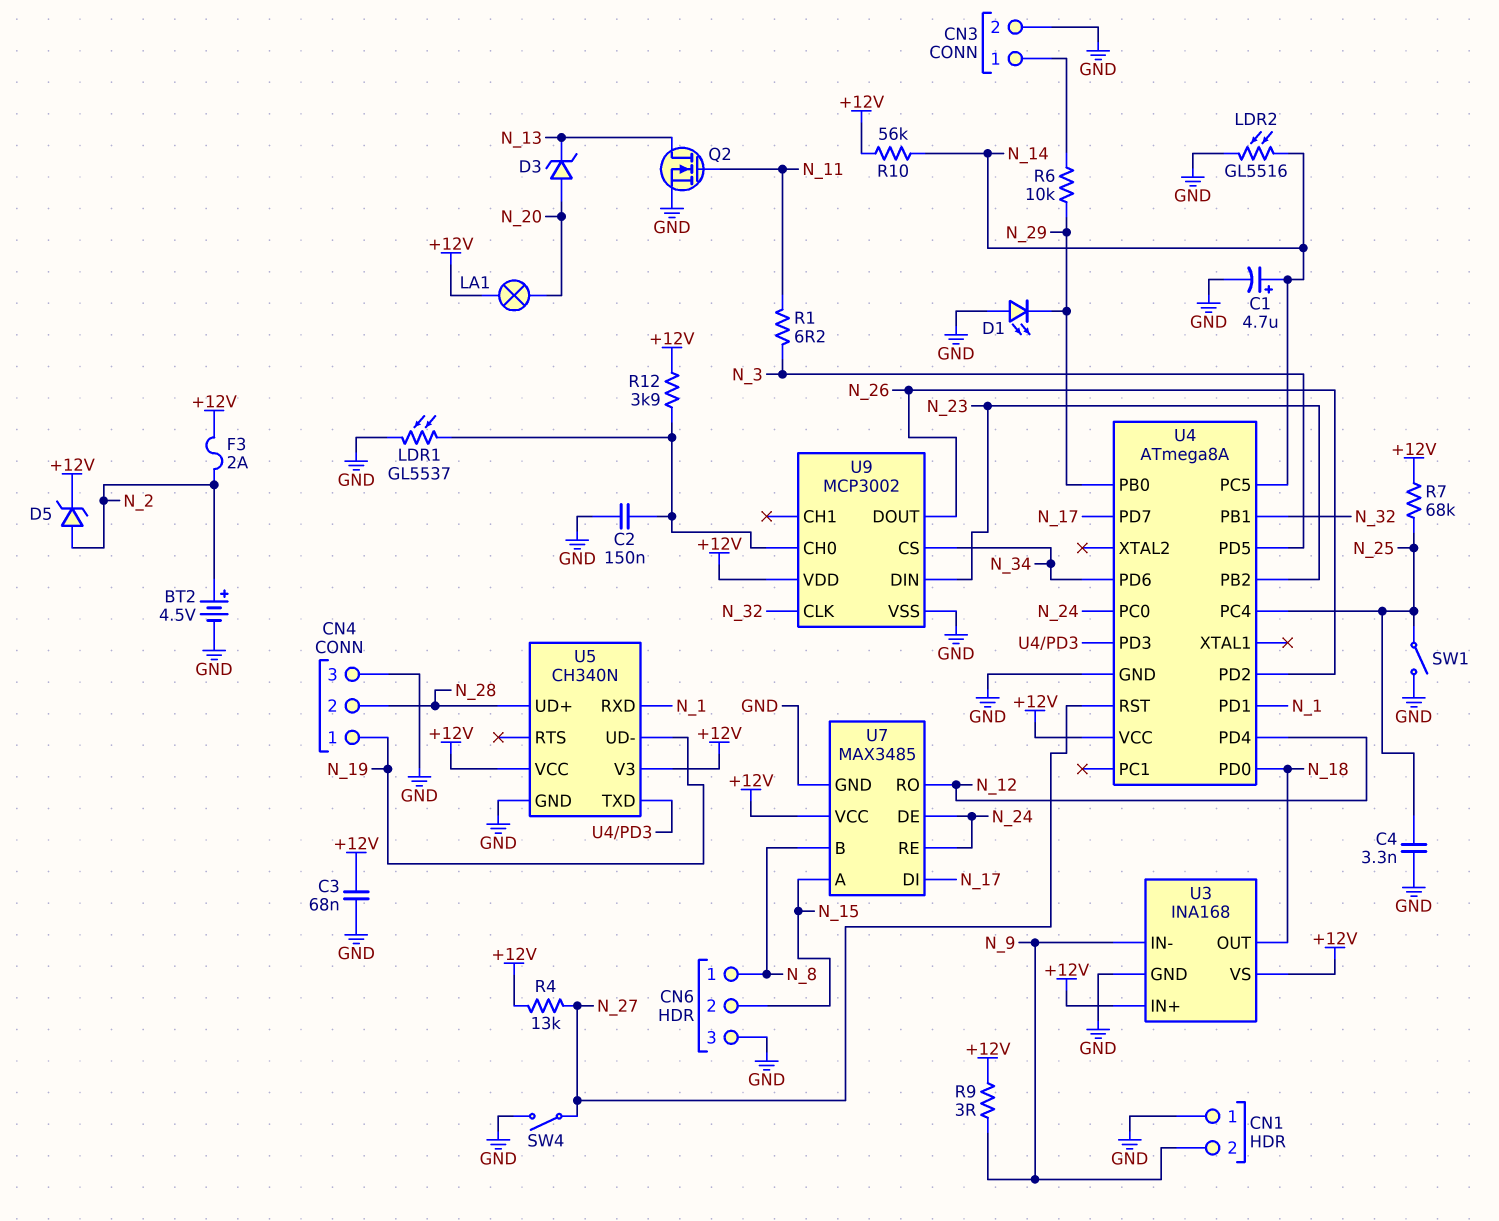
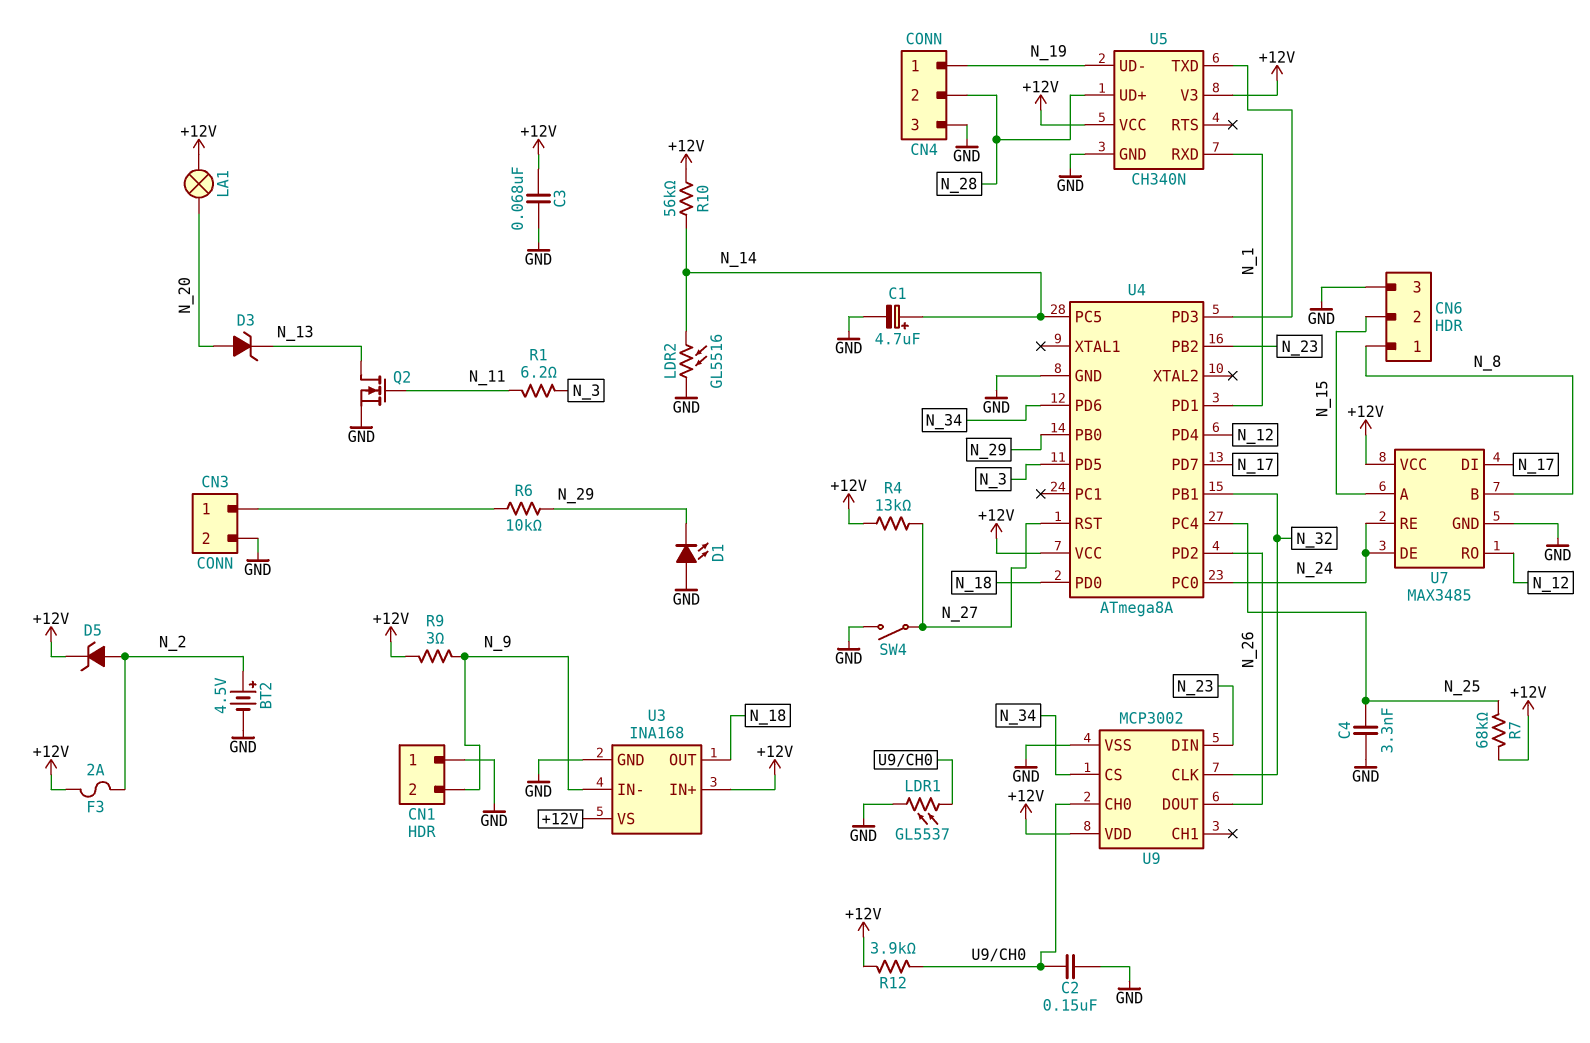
SW1: switch (GND, N_25) -> none

